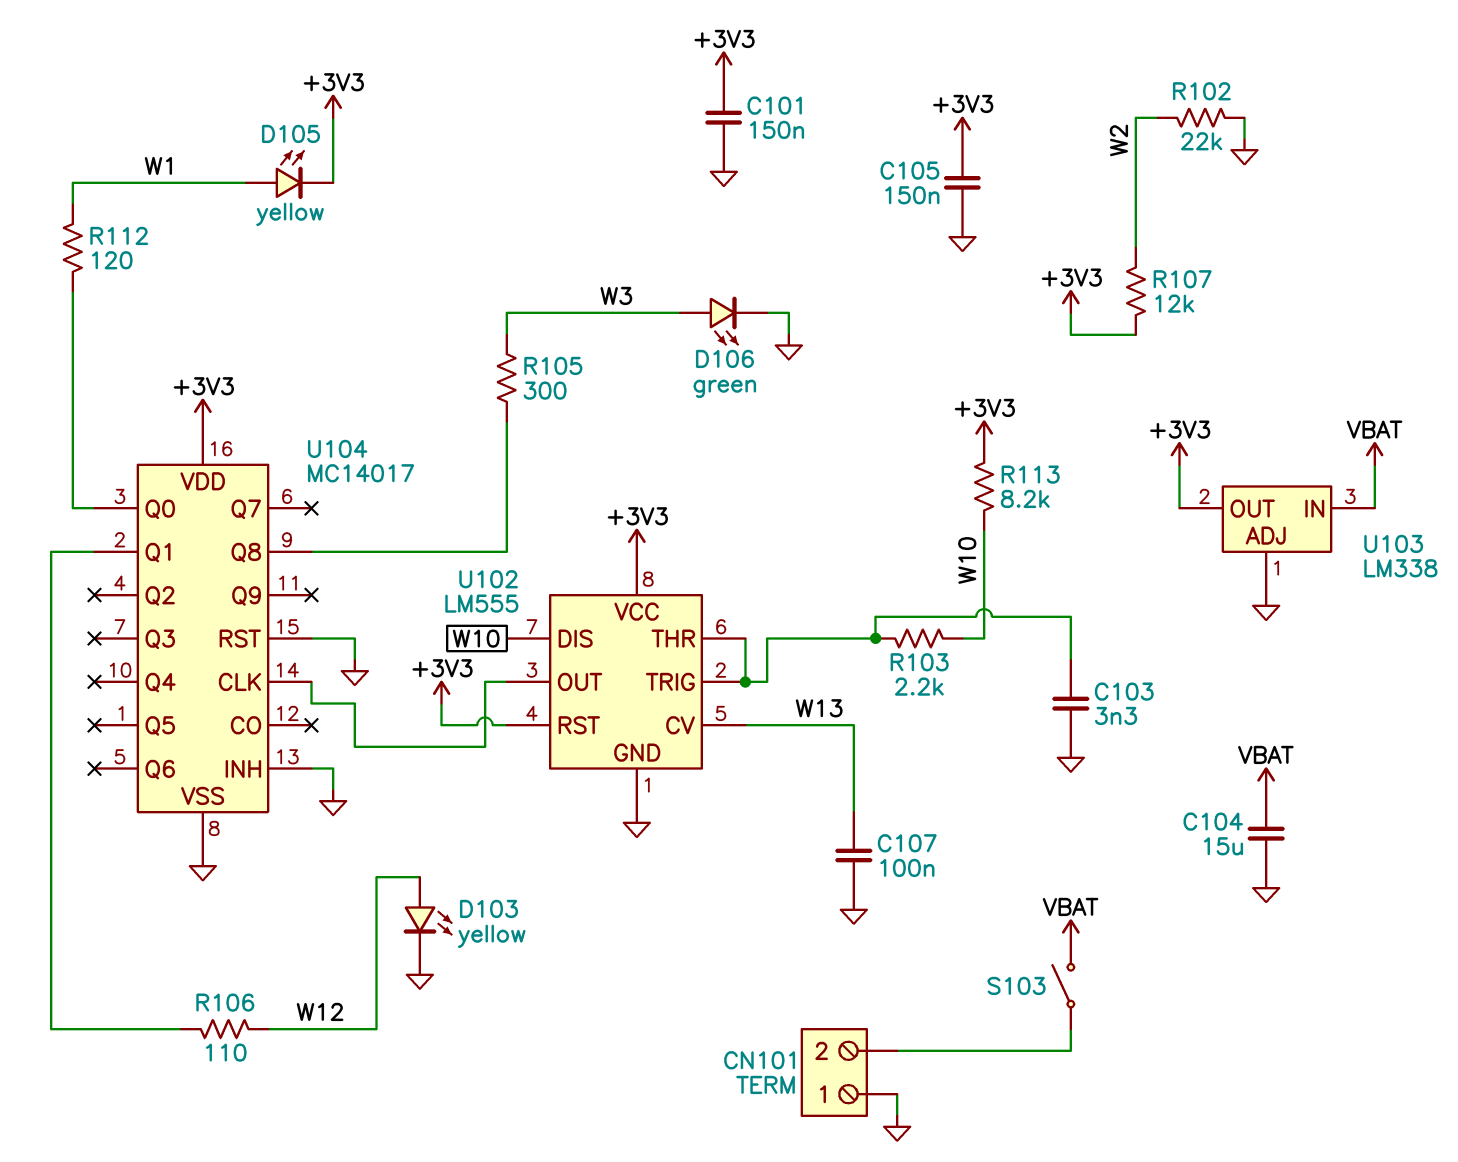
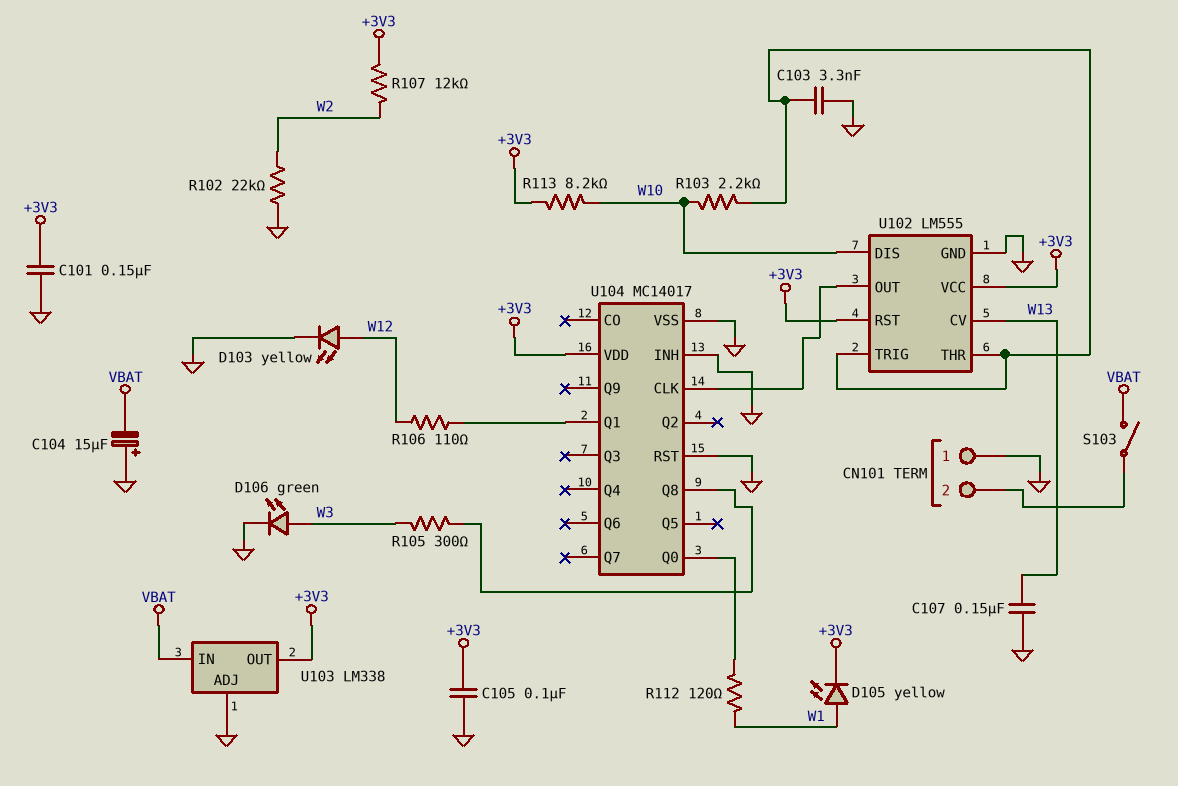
C104: 15uF (GND, VBAT) -> 15uF (plus GND, minus VBAT)
C105: 150nF (+3V3, GND) -> 100nF (+3V3, GND)
C107: 100nF (GND, W13) -> 150nF (GND, W13)

